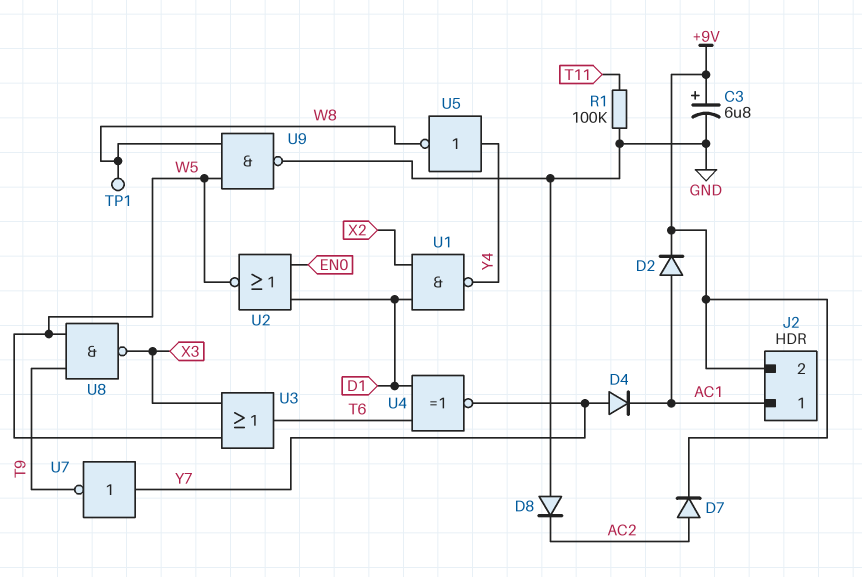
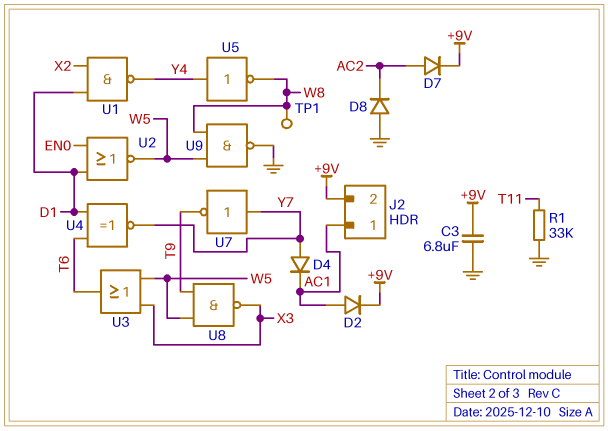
C3: 6.8uF (plus +9V, minus GND) -> 6.8uF (+9V, GND)
R1: 100k (GND, T11) -> 33k (GND, T11)

